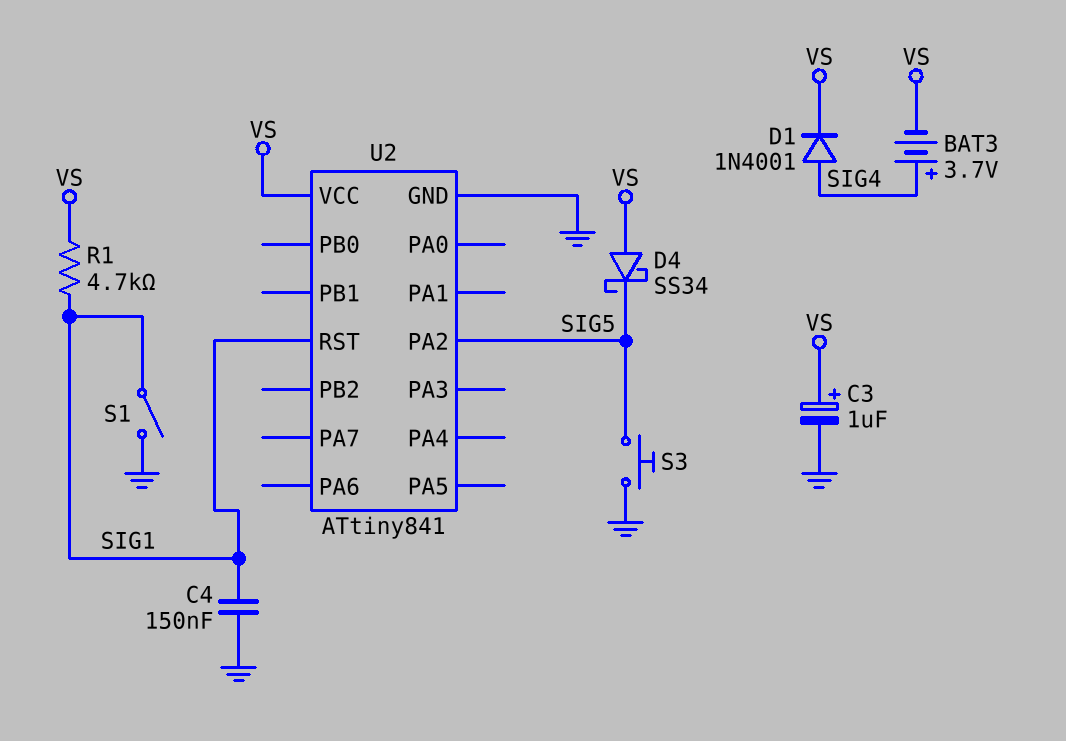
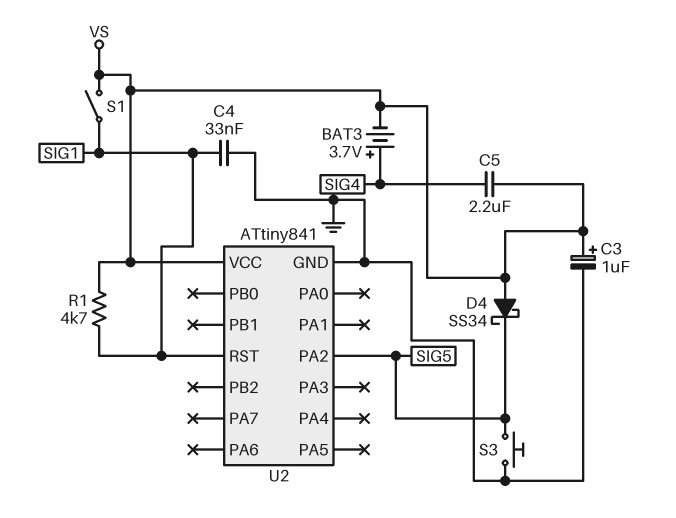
C4: 150nF (GND, SIG1) -> 33nF (GND, SIG1)
C5: none -> 2.2uF (SIG4, VS)
D1: diode 1N4001 (A SIG4, K VS) -> none
S1: switch (GND, SIG1) -> switch (SIG1, VS)

